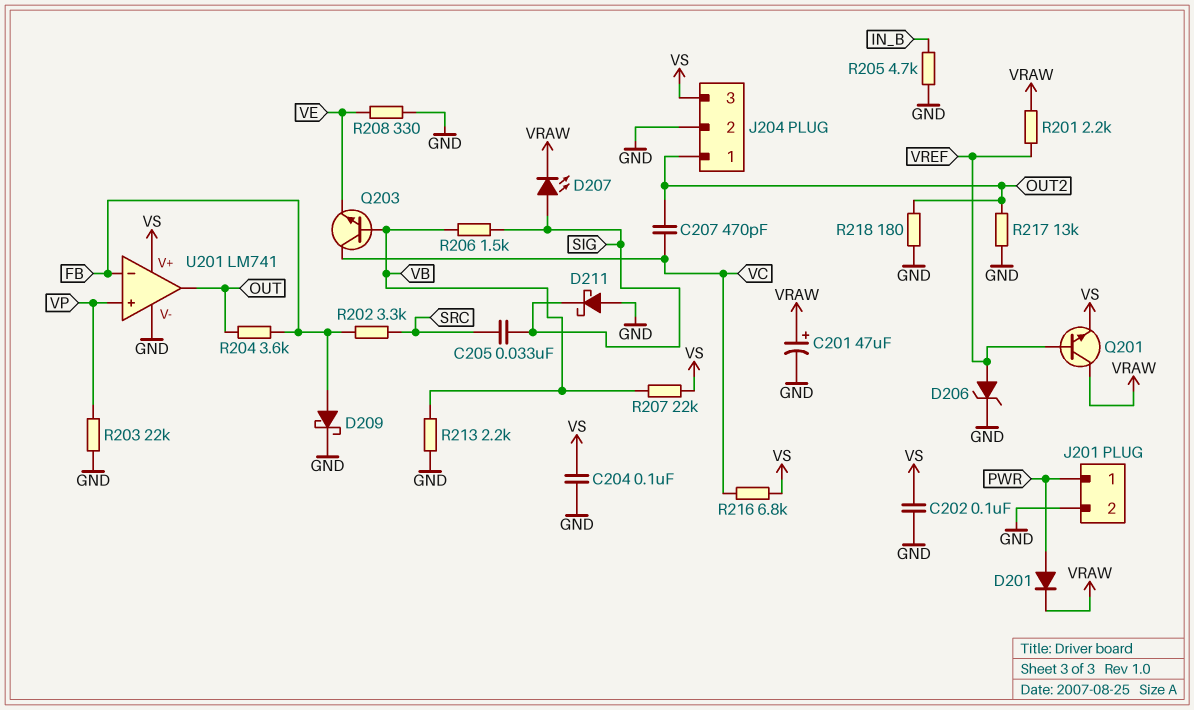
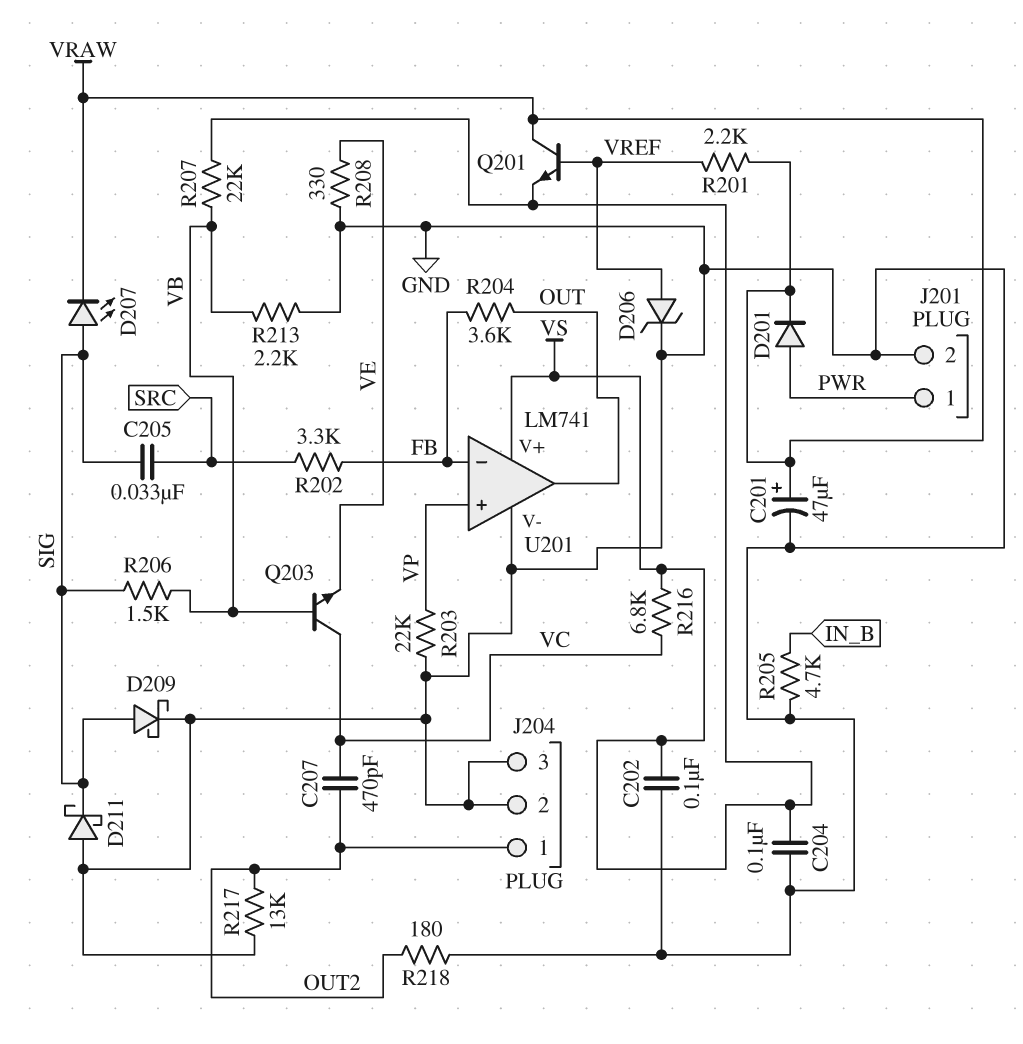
D209: schottky (A FB, K GND) -> schottky (A SIG, K GND)
J204 pin 3: VS -> GND

